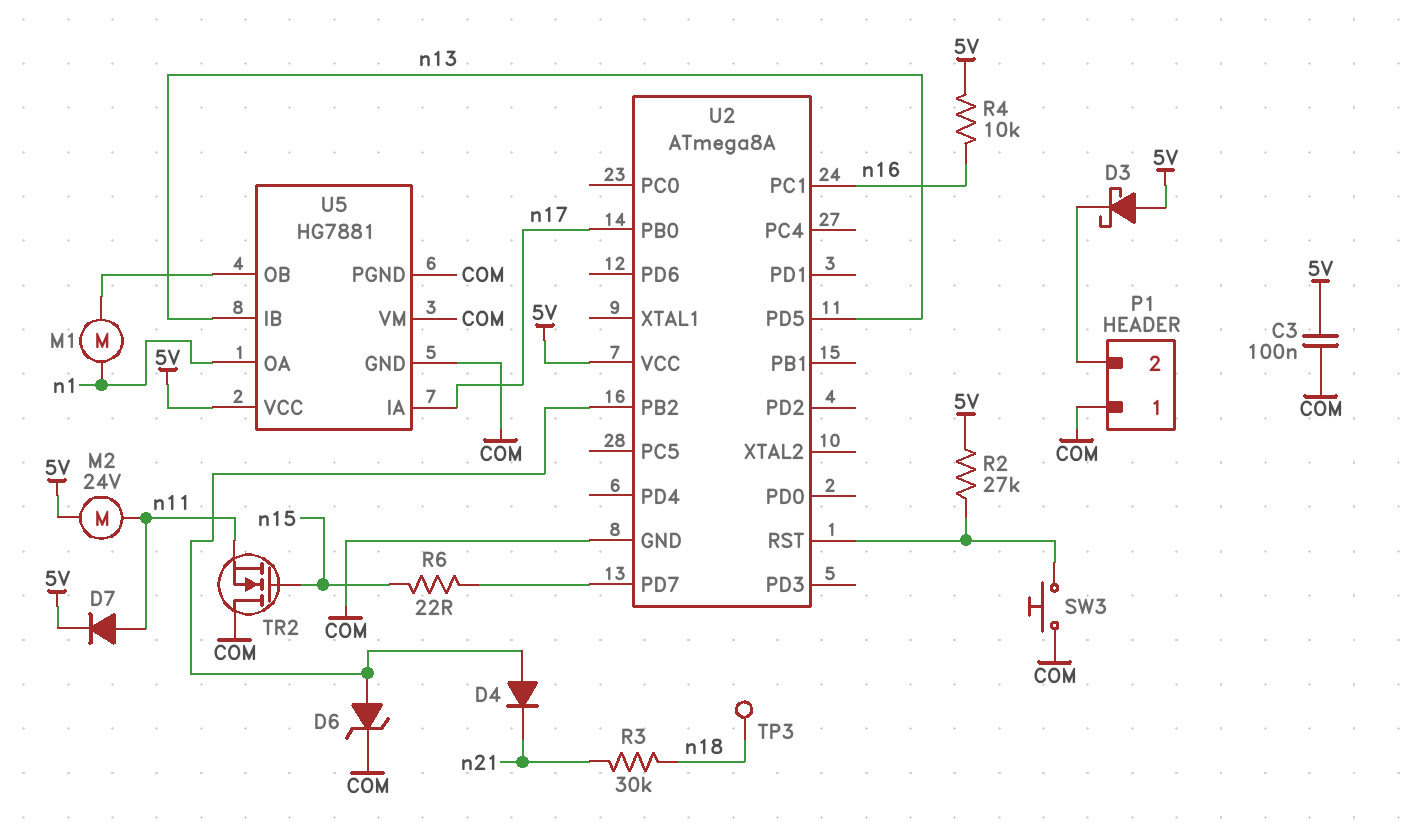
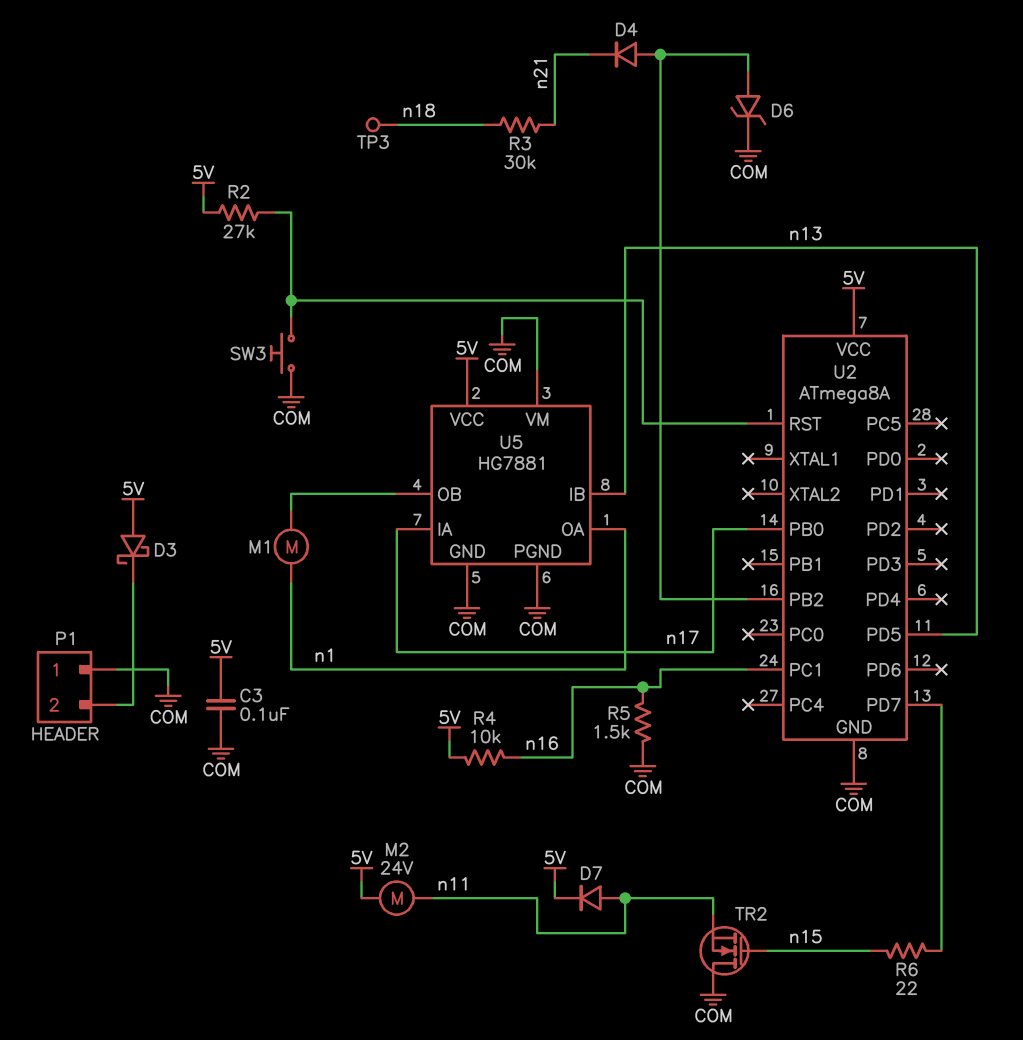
R5: none -> 1.5k (COM, n16)

